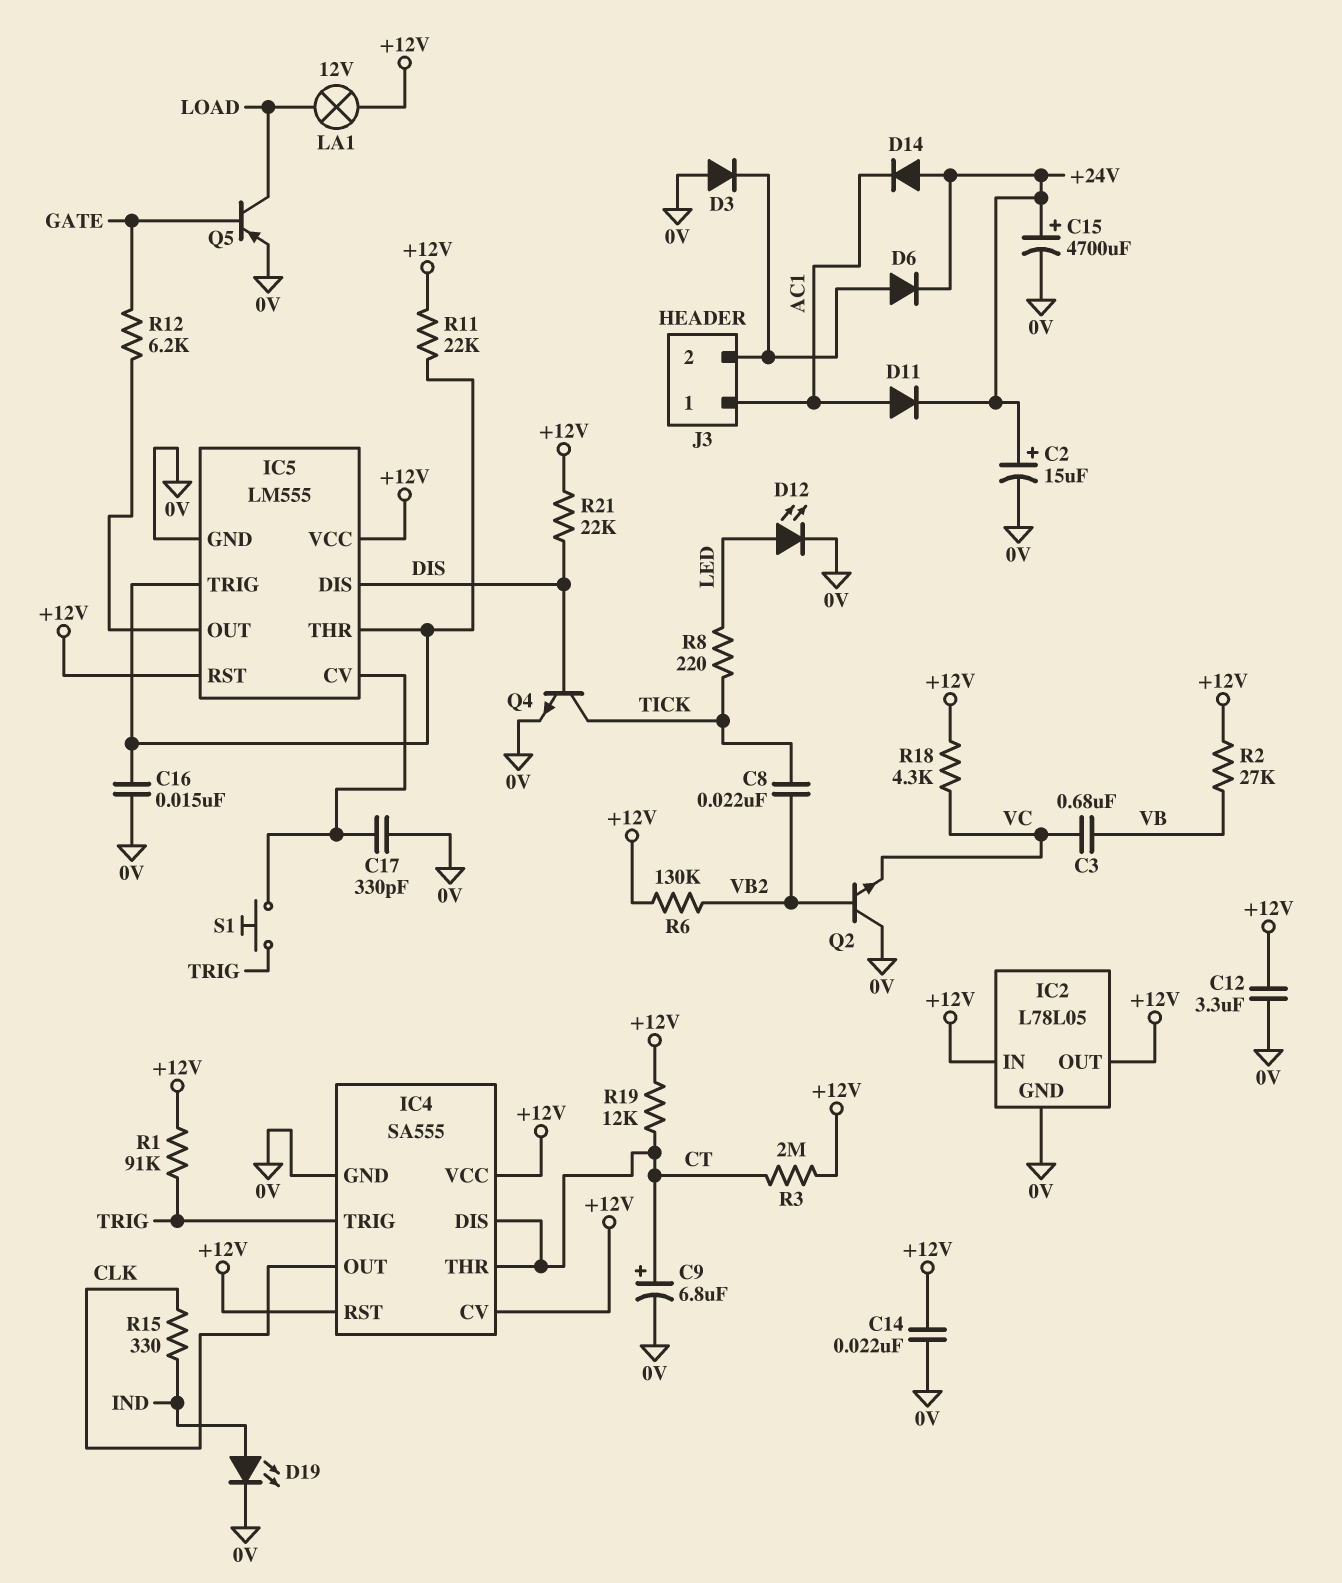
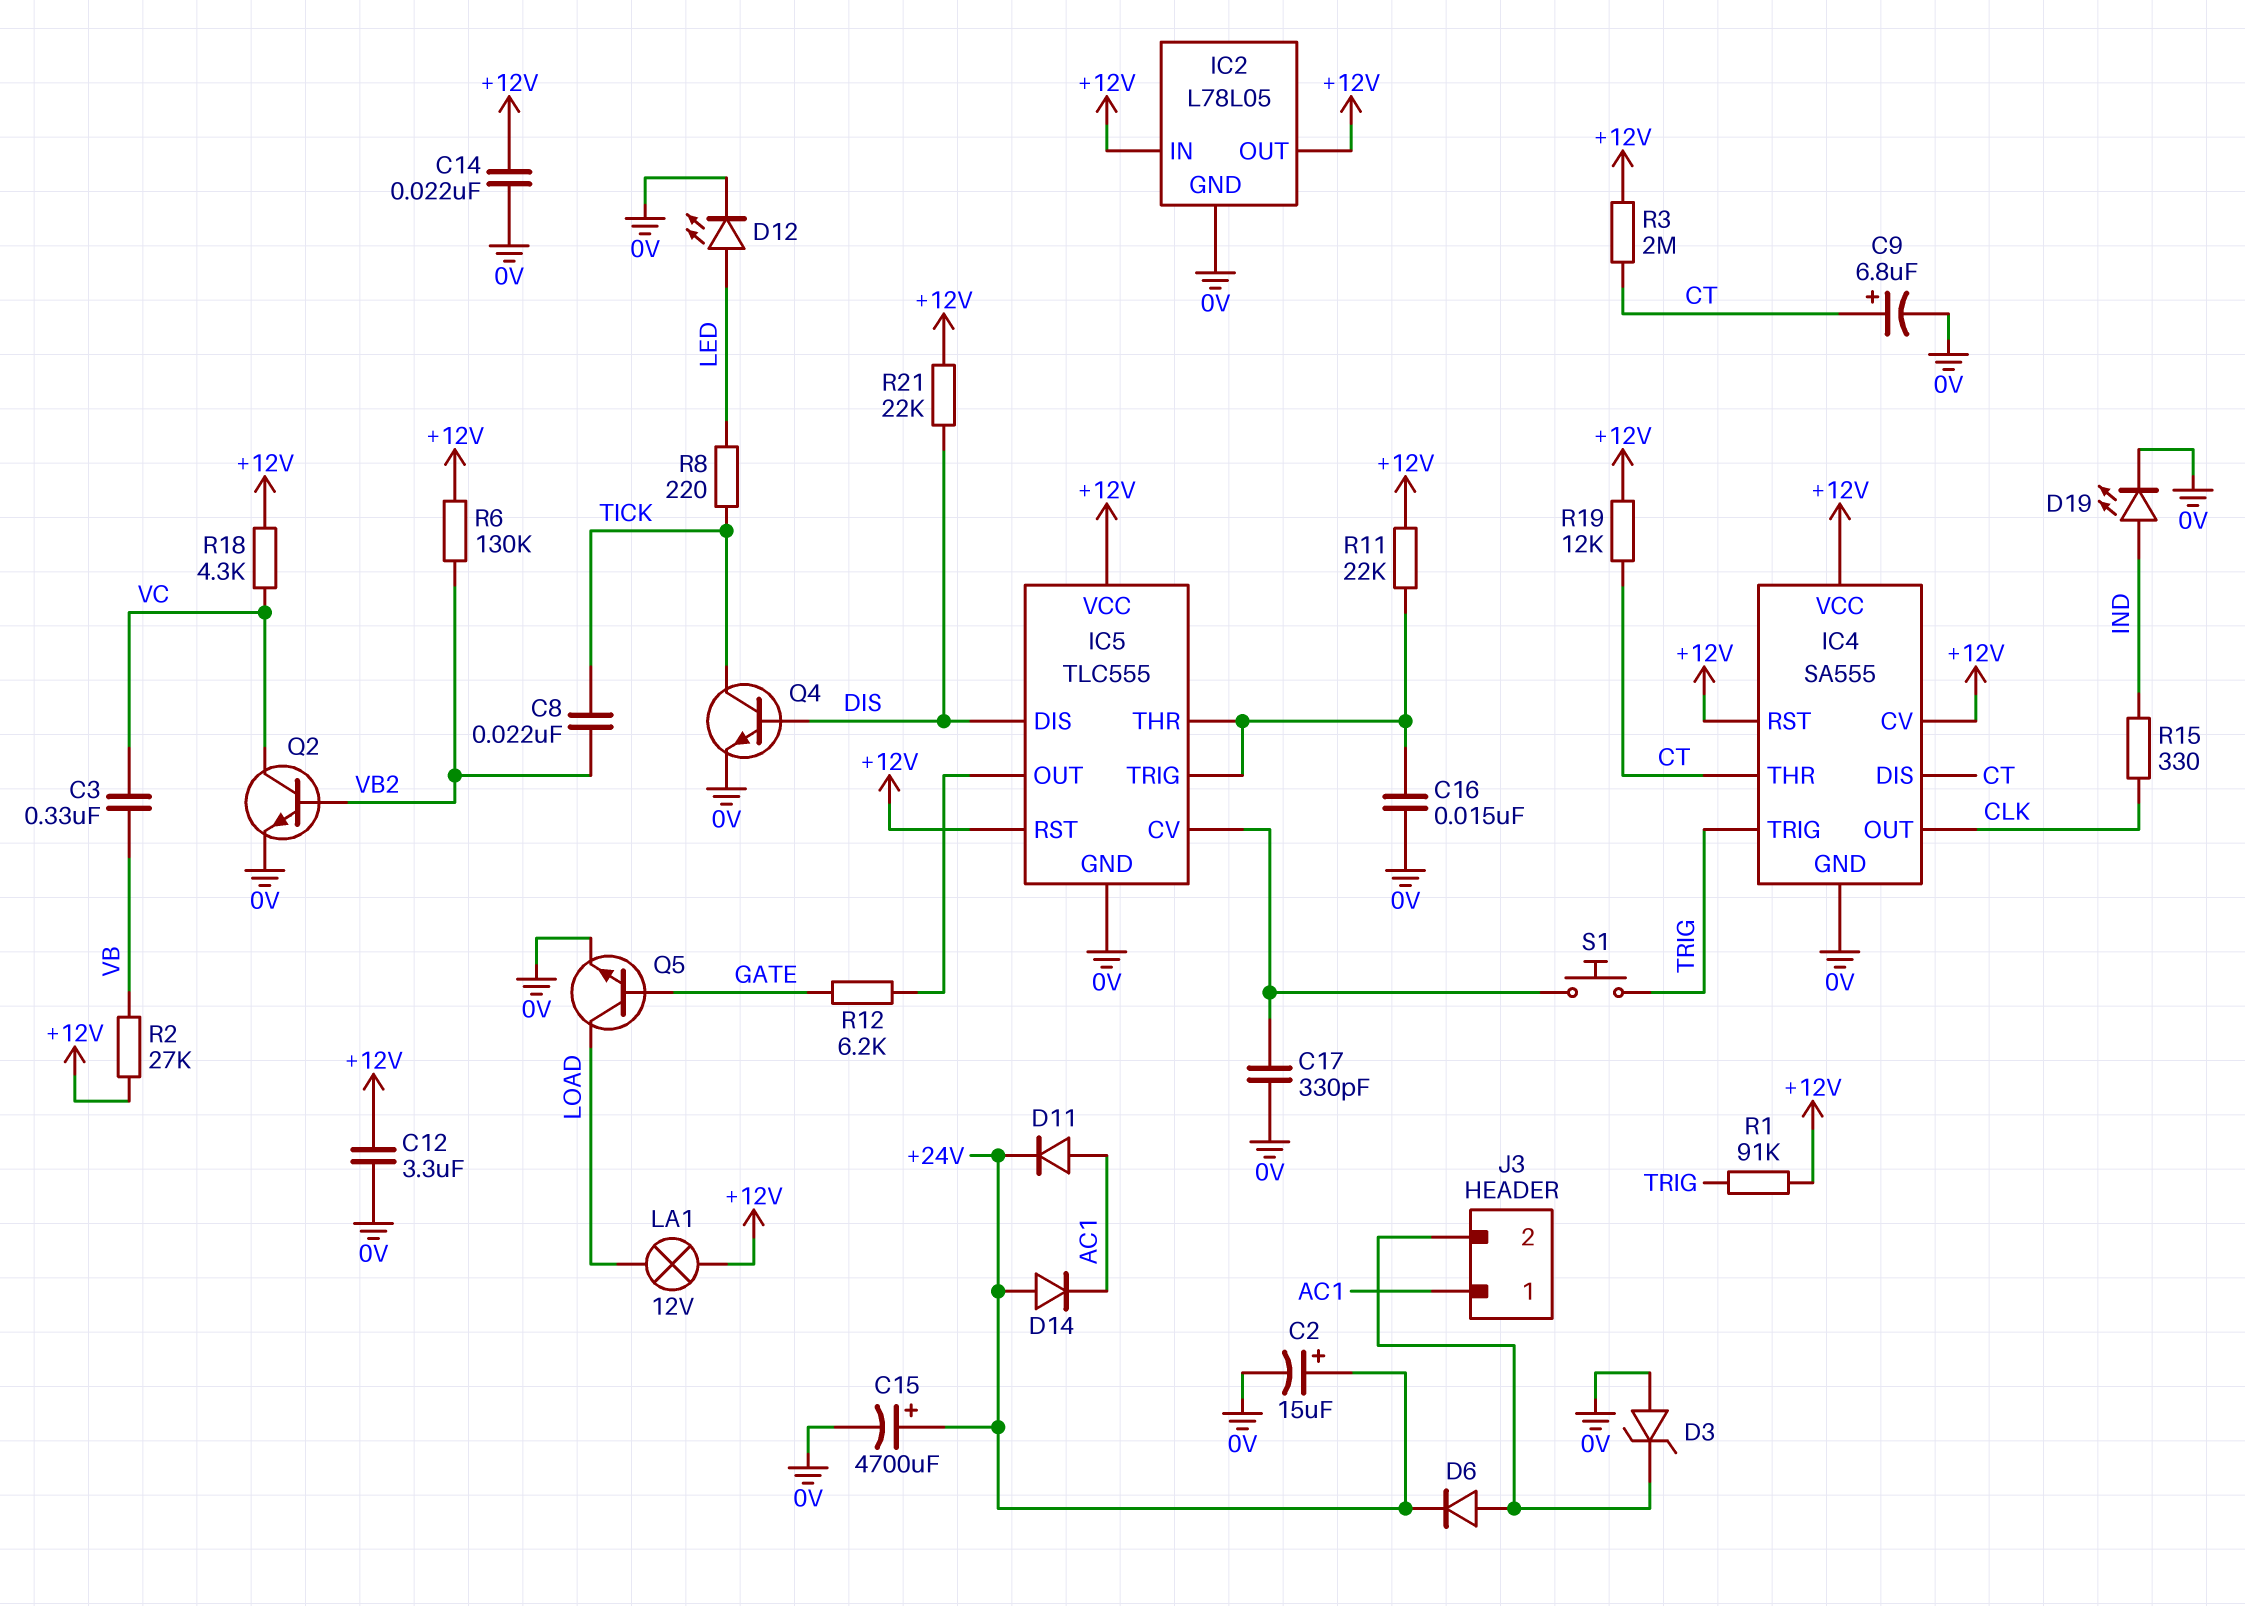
C3: 680nF (VB, VC) -> 330nF (VB, VC)
D3: diode (A 0V, K J3/2) -> zener (A 0V, K J3/2)
IC5: LM555 -> TLC555
Q2: NPN (B VB2, C 0V, E VC) -> NPN (B VB2, C VC, E 0V)
Q5: PNP (B GATE, C LOAD, E 0V) -> NPN (B GATE, C LOAD, E 0V)

